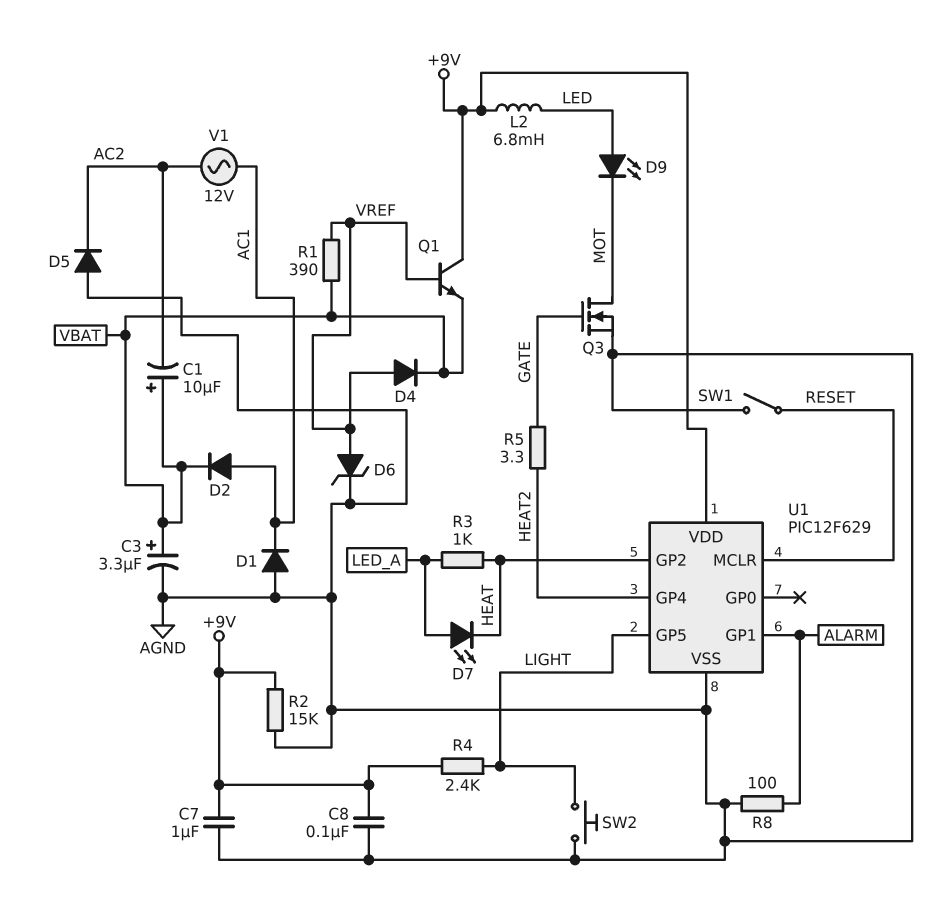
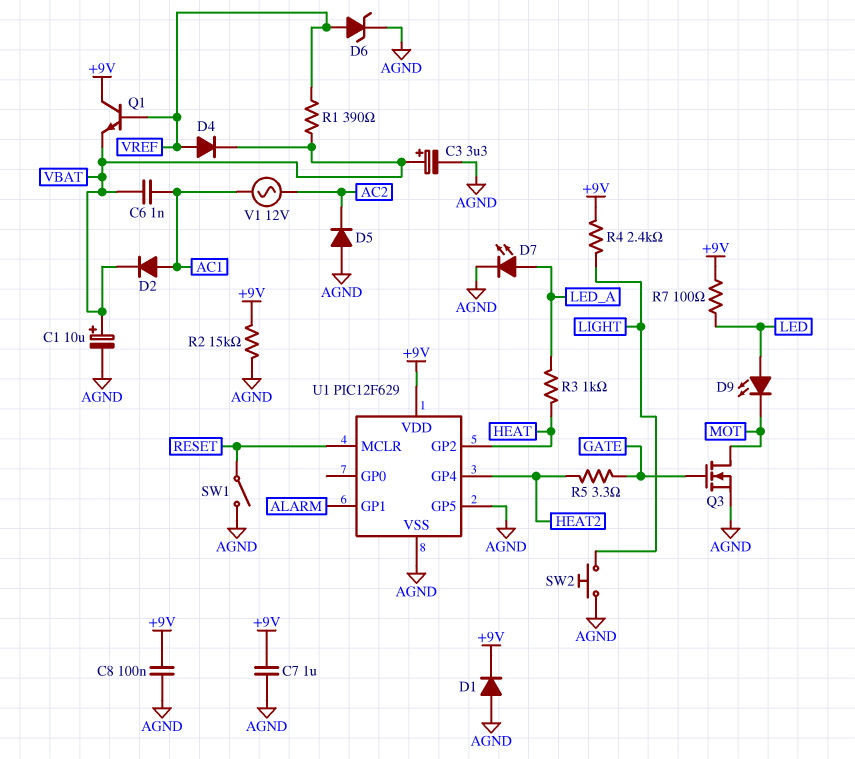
C1: 10uF (plus VBAT, minus AC2) -> 10uF (plus VBAT, minus AGND)
C6: none -> 1nF (AC1, VBAT)
D1: diode (A AGND, K AC1) -> diode (A AGND, K +9V)
D7: LED (A LED_A, K HEAT) -> LED (A LED_A, K AGND)
L2: 6.8mH (+9V, LED) -> none
R7: none -> 100 (+9V, LED)
R8: 100 (AGND, ALARM) -> none
U1 pin GP5: LIGHT -> AGND

